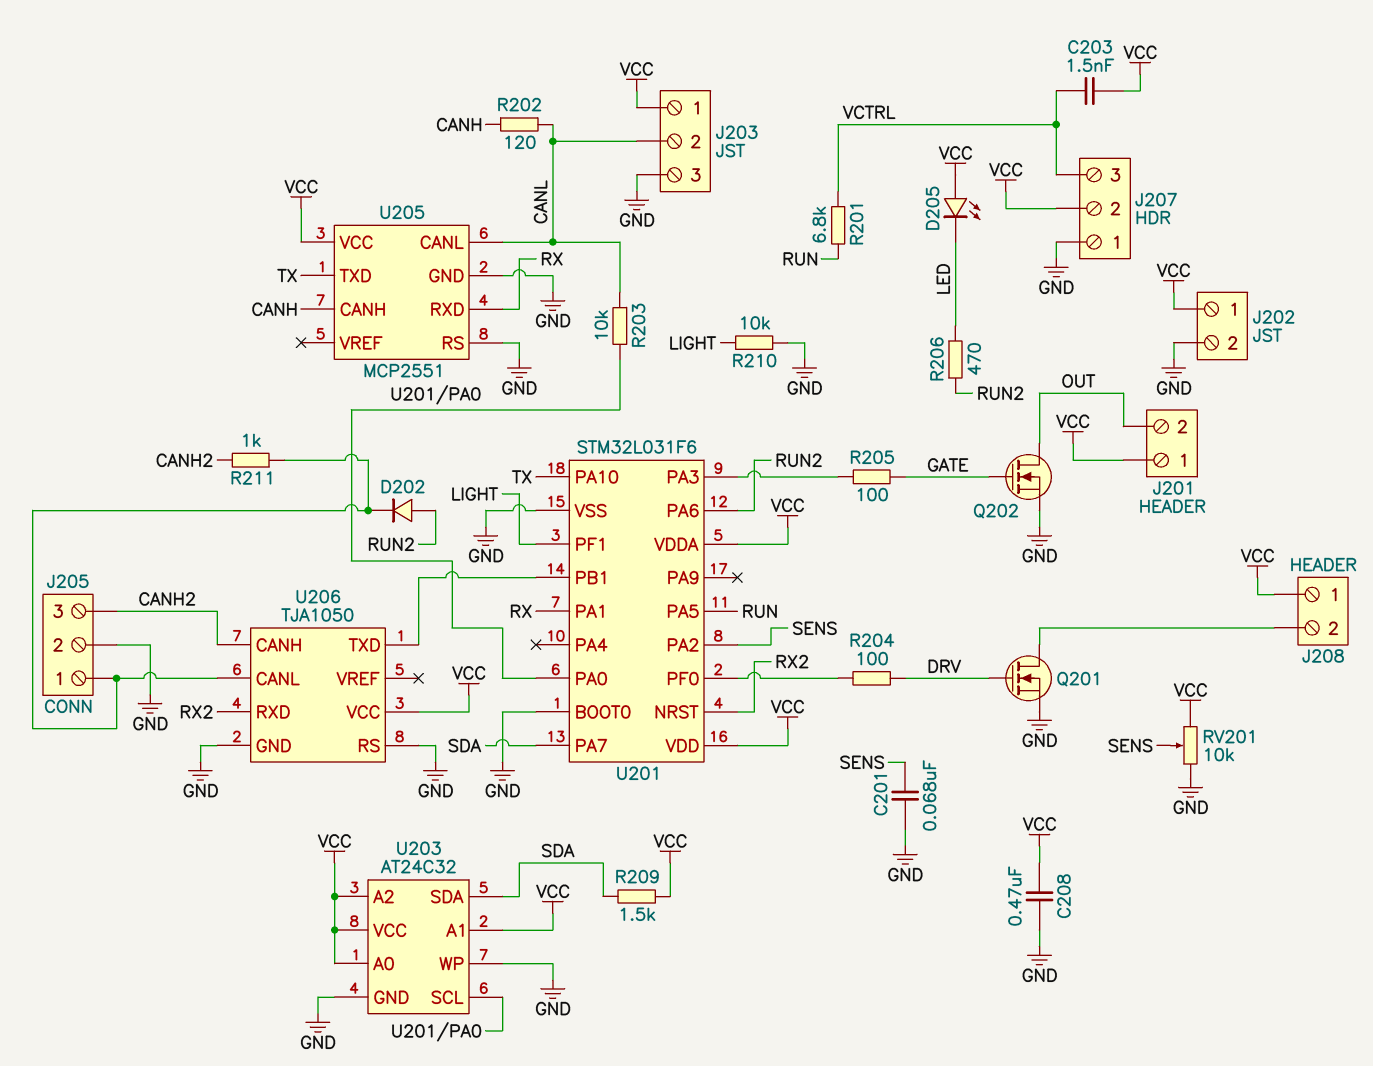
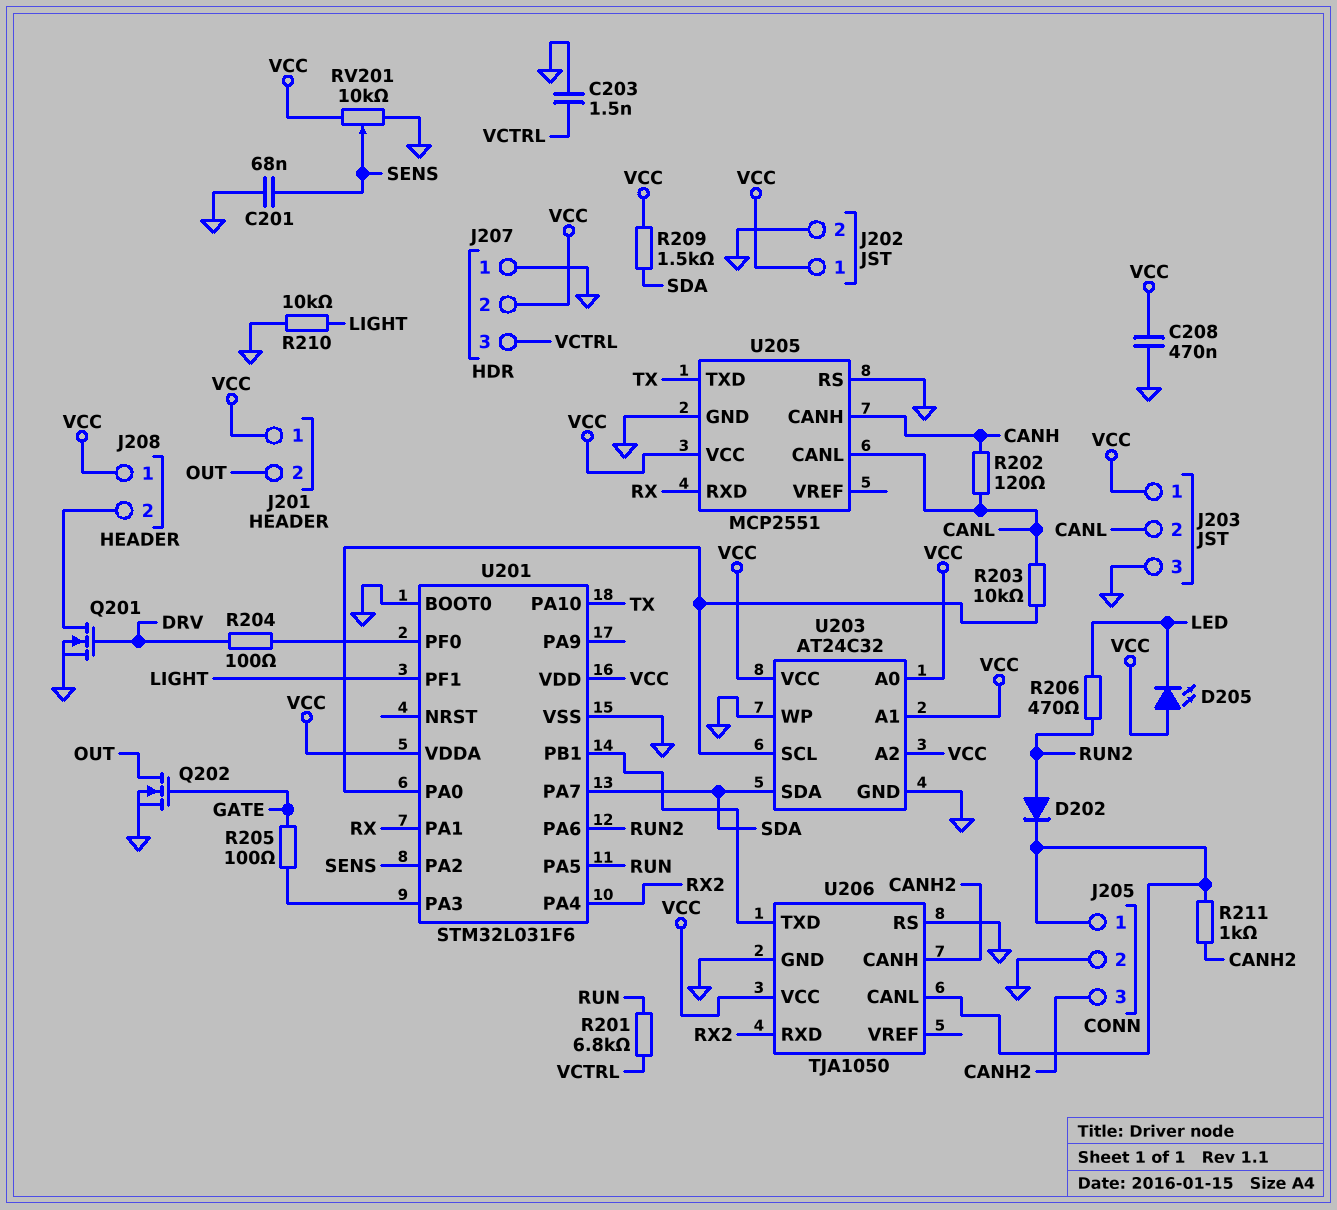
C203: 1.5nF (VCC, VCTRL) -> 1.5nF (GND, VCTRL)
U201 pin NRST: RX2 -> none
U201 pin PA4: none -> RX2

